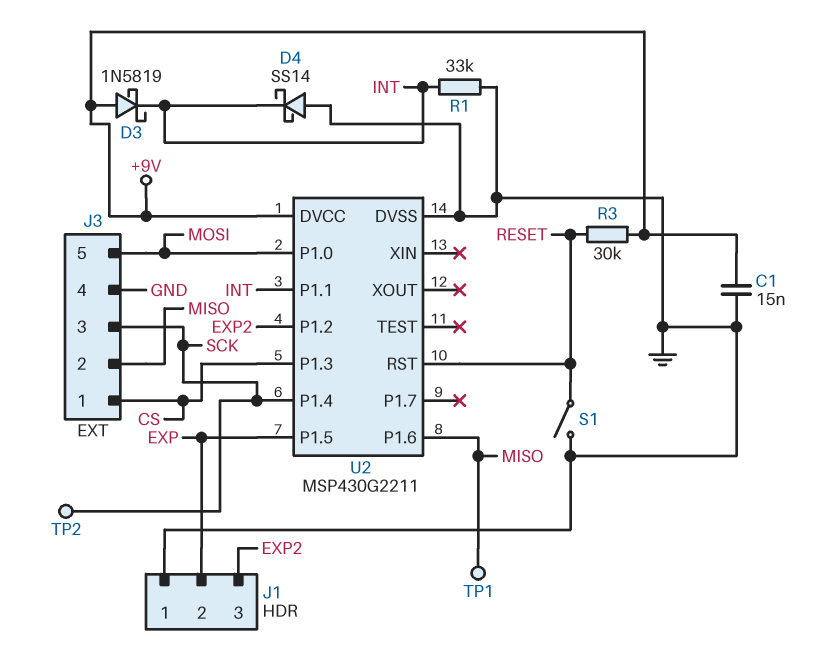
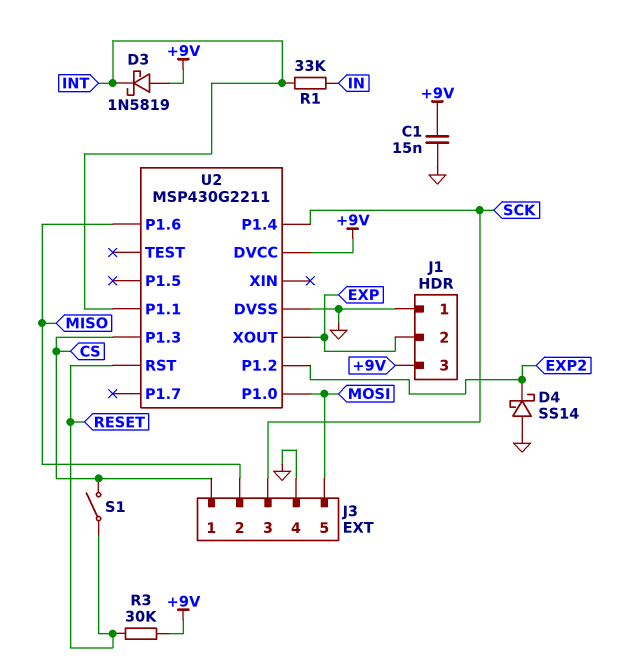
D4: schottky SS14 (A GND, K INT) -> schottky SS14 (A GND, K EXP2)
J1 pin 3: EXP2 -> +9V
R1: 33k (GND, INT) -> 33k (IN, INT)
S1: switch (GND, RESET) -> switch (CS, RESET)
TP1: test point (MISO) -> none
TP2: test point (SCK) -> none
U2 pin P1.5: EXP -> none
U2 pin XOUT: none -> EXP

